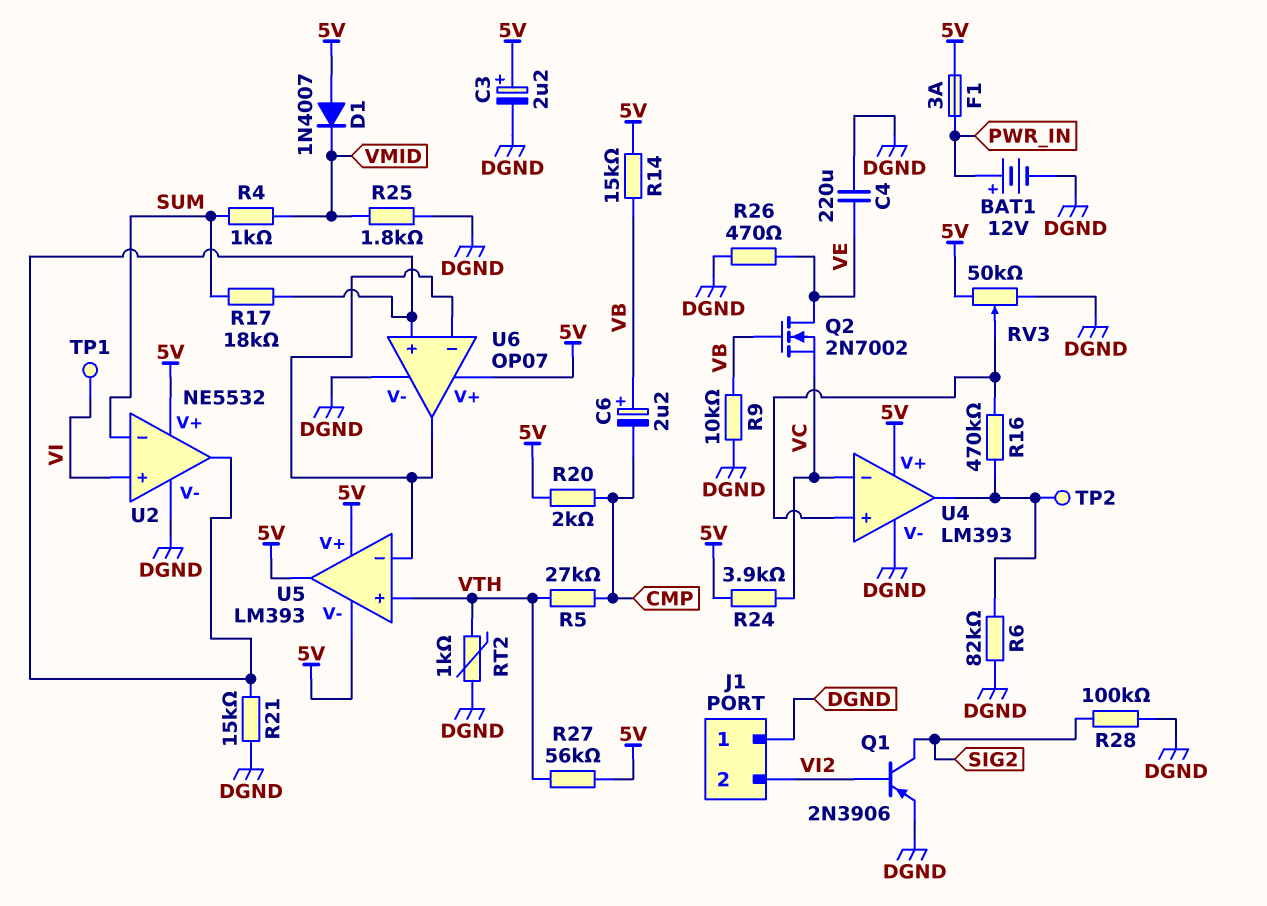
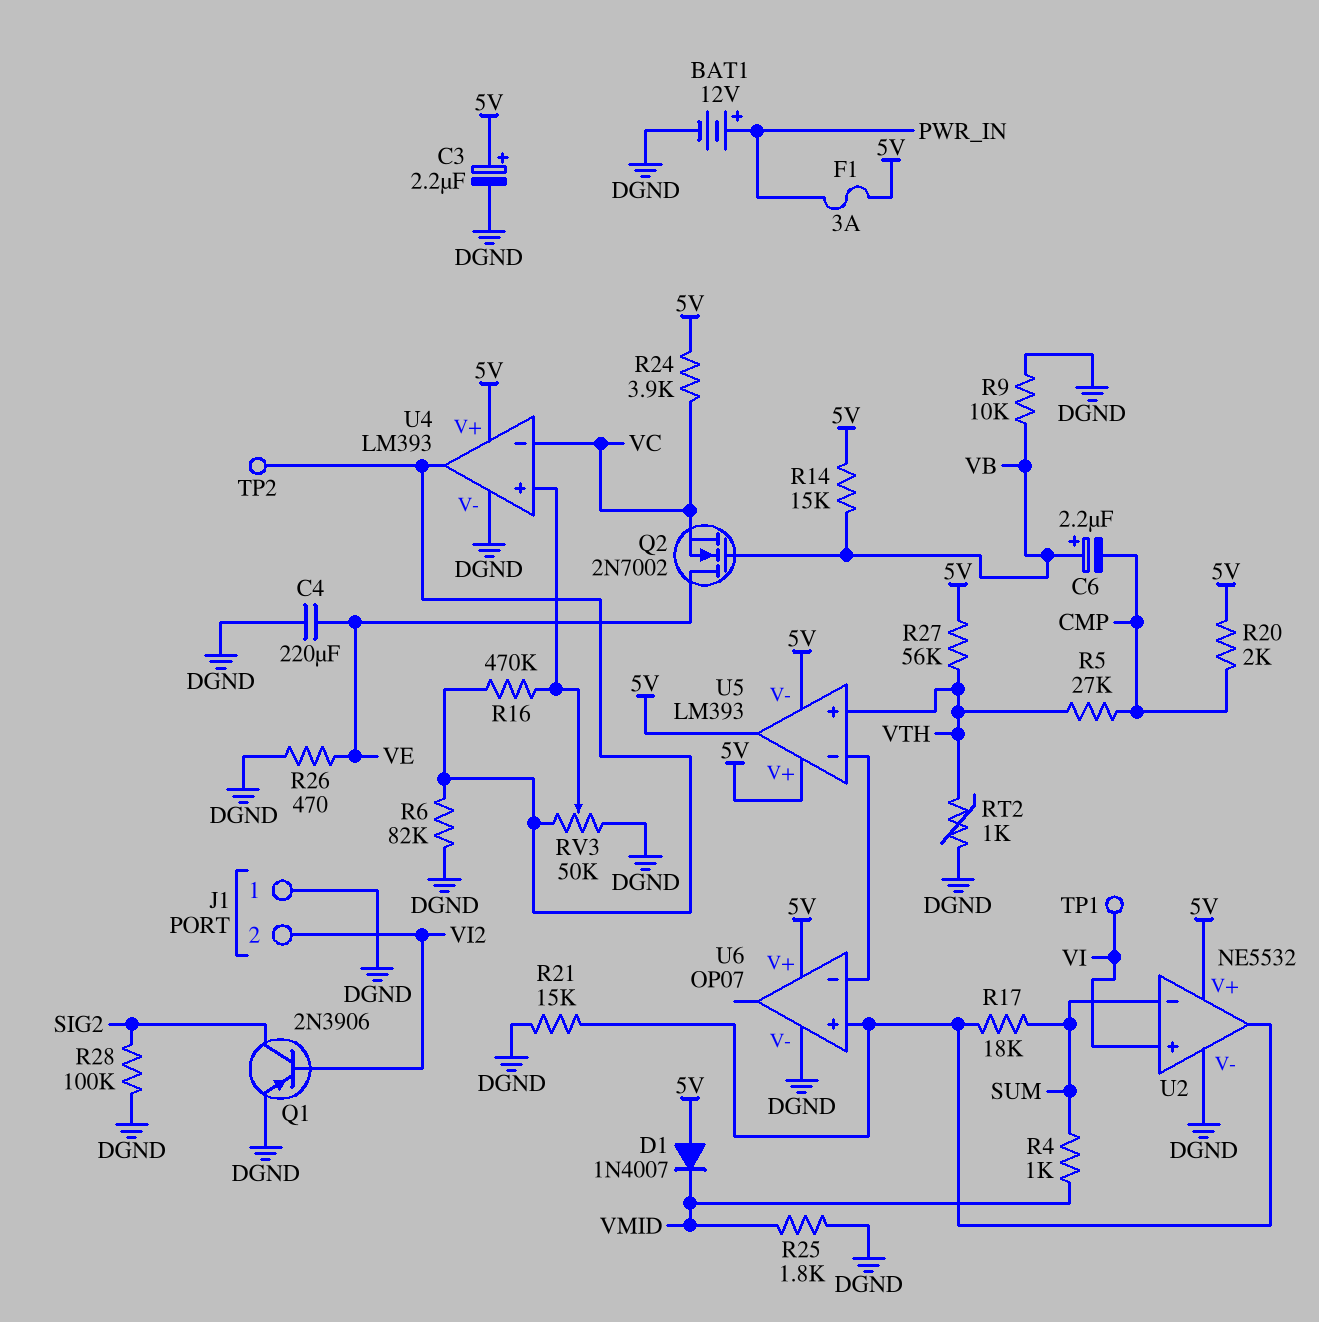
RV3: 50k (5V, DGND, wiper U4/in+) -> 50k (DGND, U4/out, wiper U4/in+)
U6 pin out: U5/in- -> none

